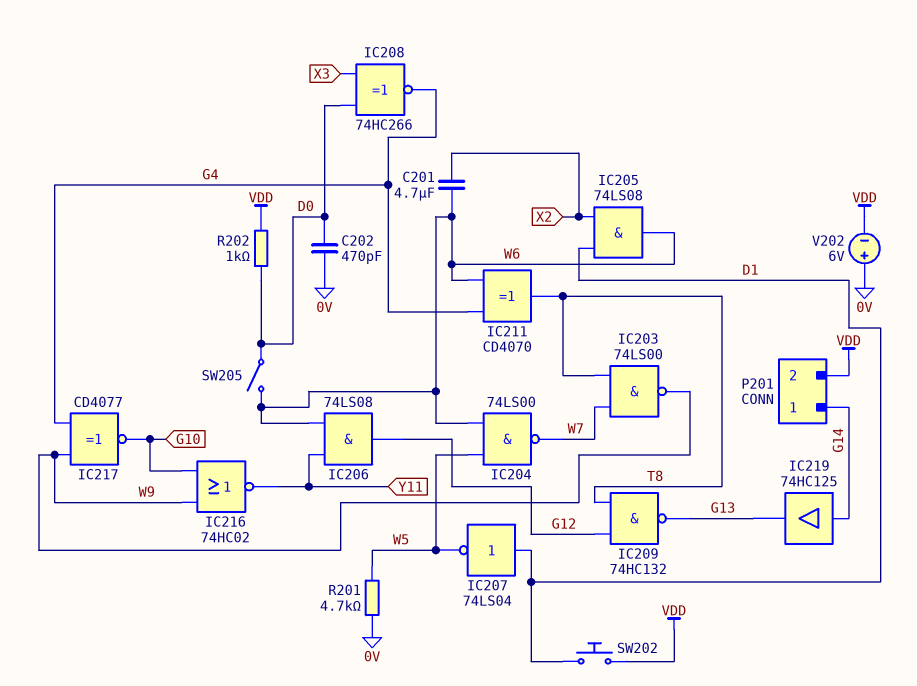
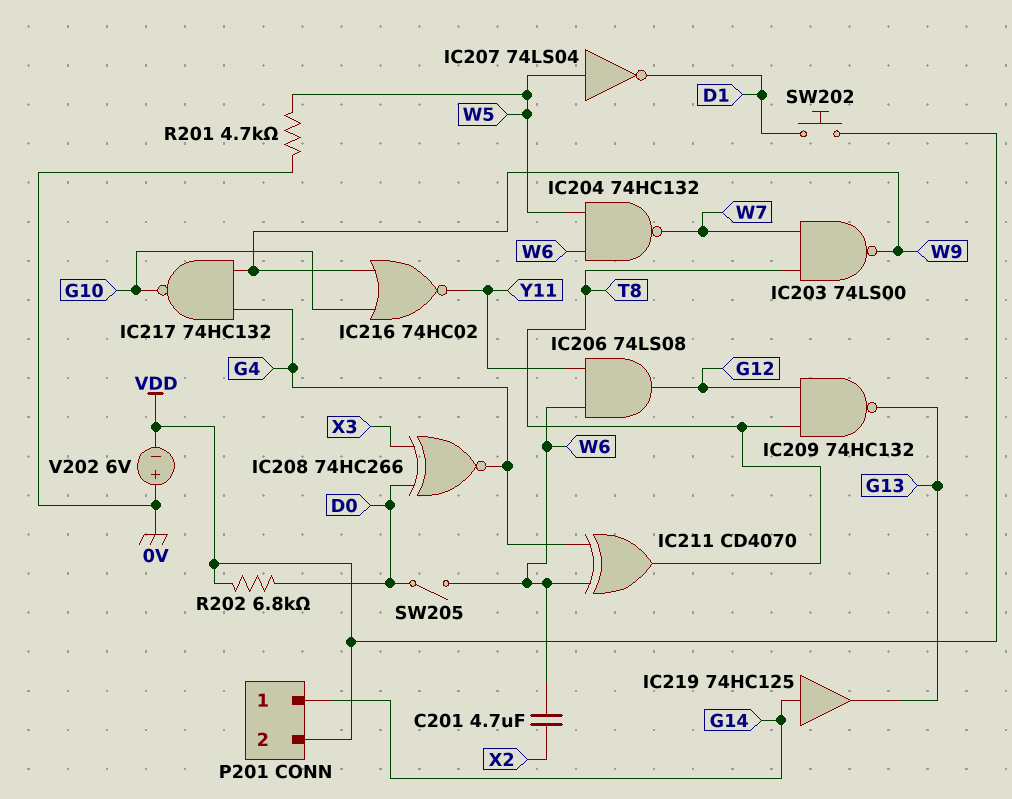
C202: 470pF (0V, D0) -> none
IC204: NAND 74LS00 (in W5, in W6, out W7) -> NAND 74HC132 (in W5, in W6, out W7)
IC205: AND 74LS08 (in D1, in X2, out W6) -> none
IC207: NOT 74LS04 (in D1, out W5) -> NOT 74LS04 (in W5, out D1)
IC217: XNOR CD4077 (in G4, in W9, out G10) -> NAND 74HC132 (in G4, in W9, out G10)
R202: 1k (D0, VDD) -> 6.8k (D0, VDD)

